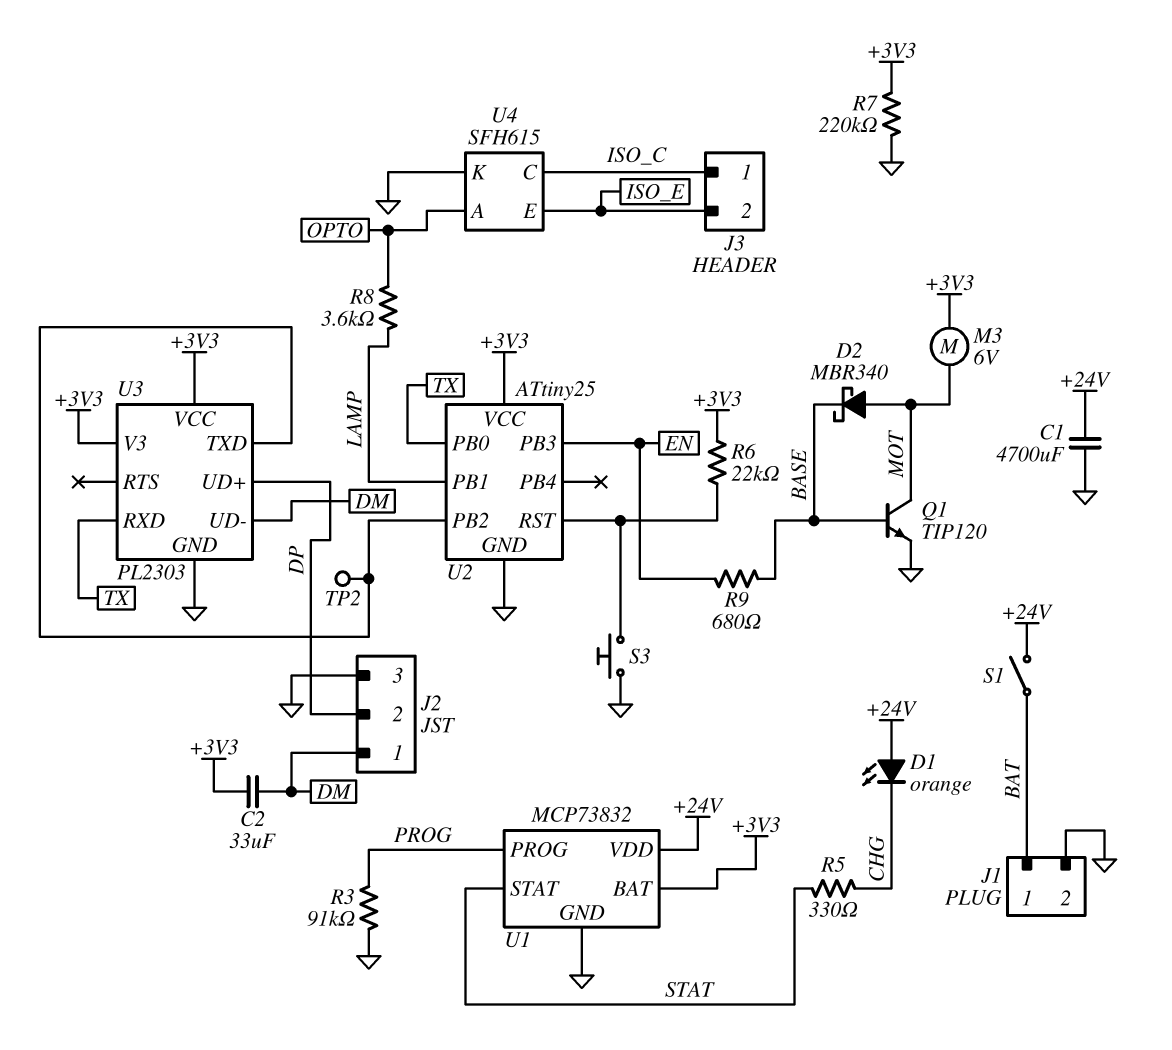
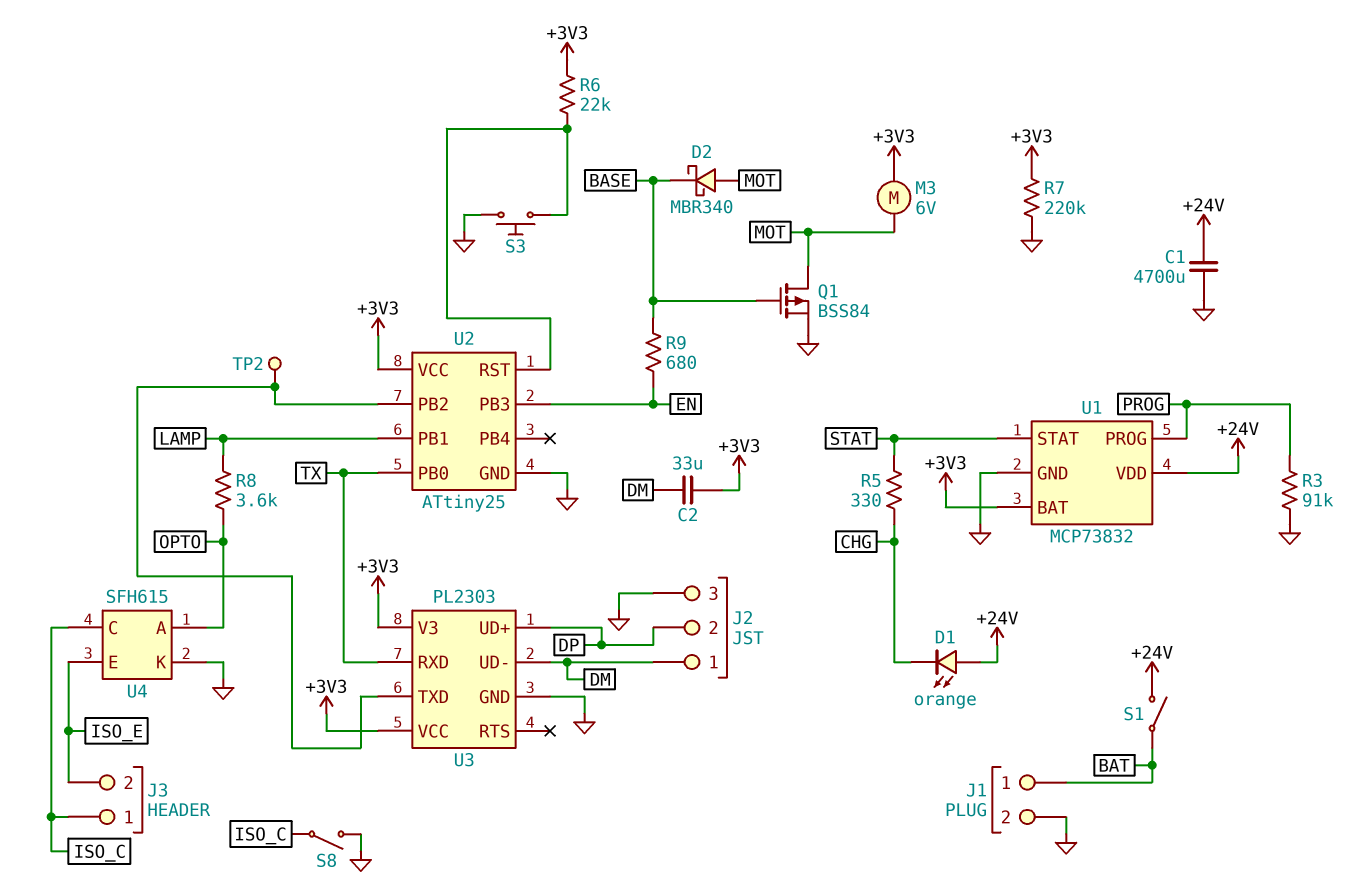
Q1: NPN TIP120 (B BASE, C MOT, E GND) -> PMOS BSS84 (G BASE, D MOT, S GND)
S8: none -> switch (GND, ISO_C)

